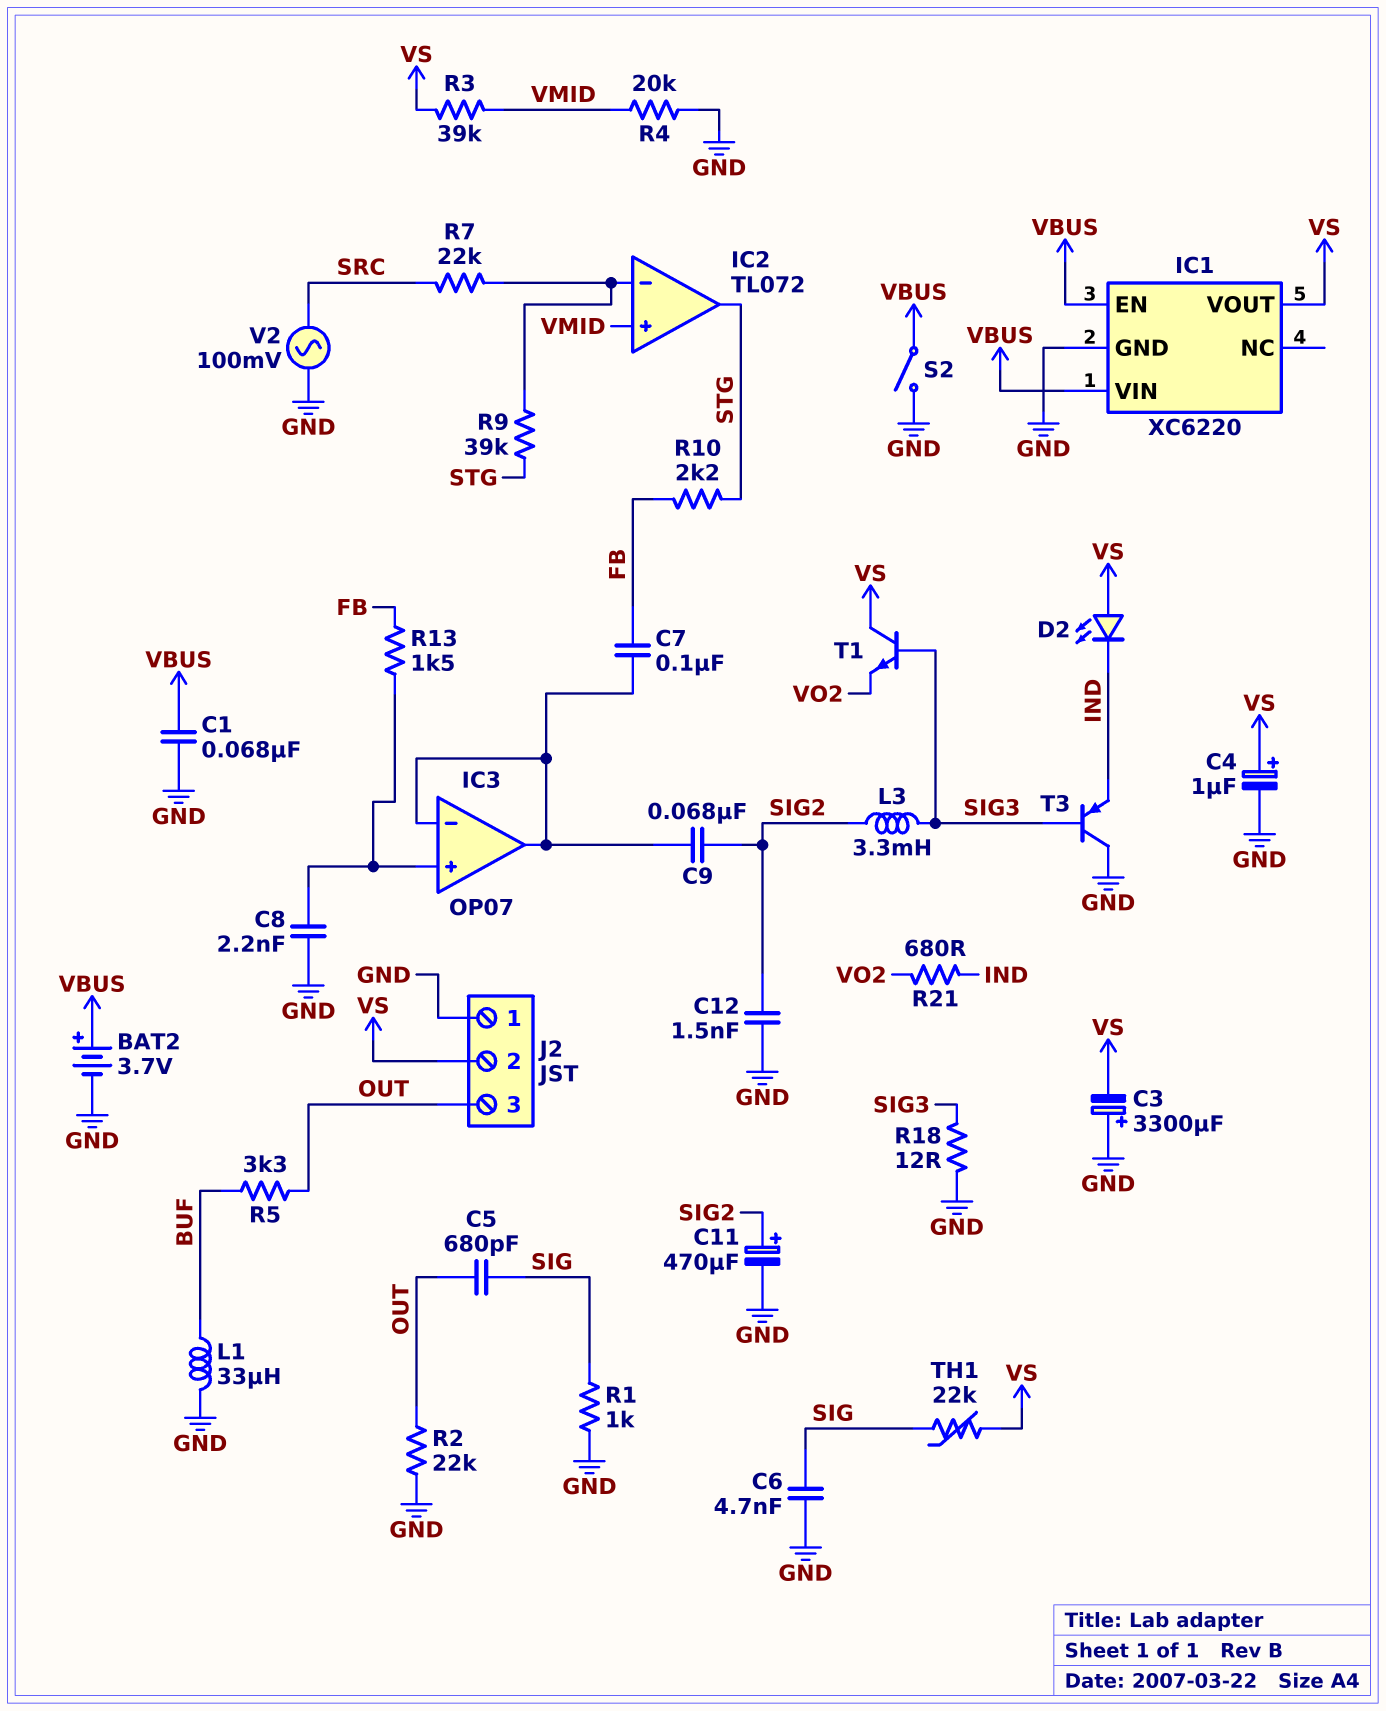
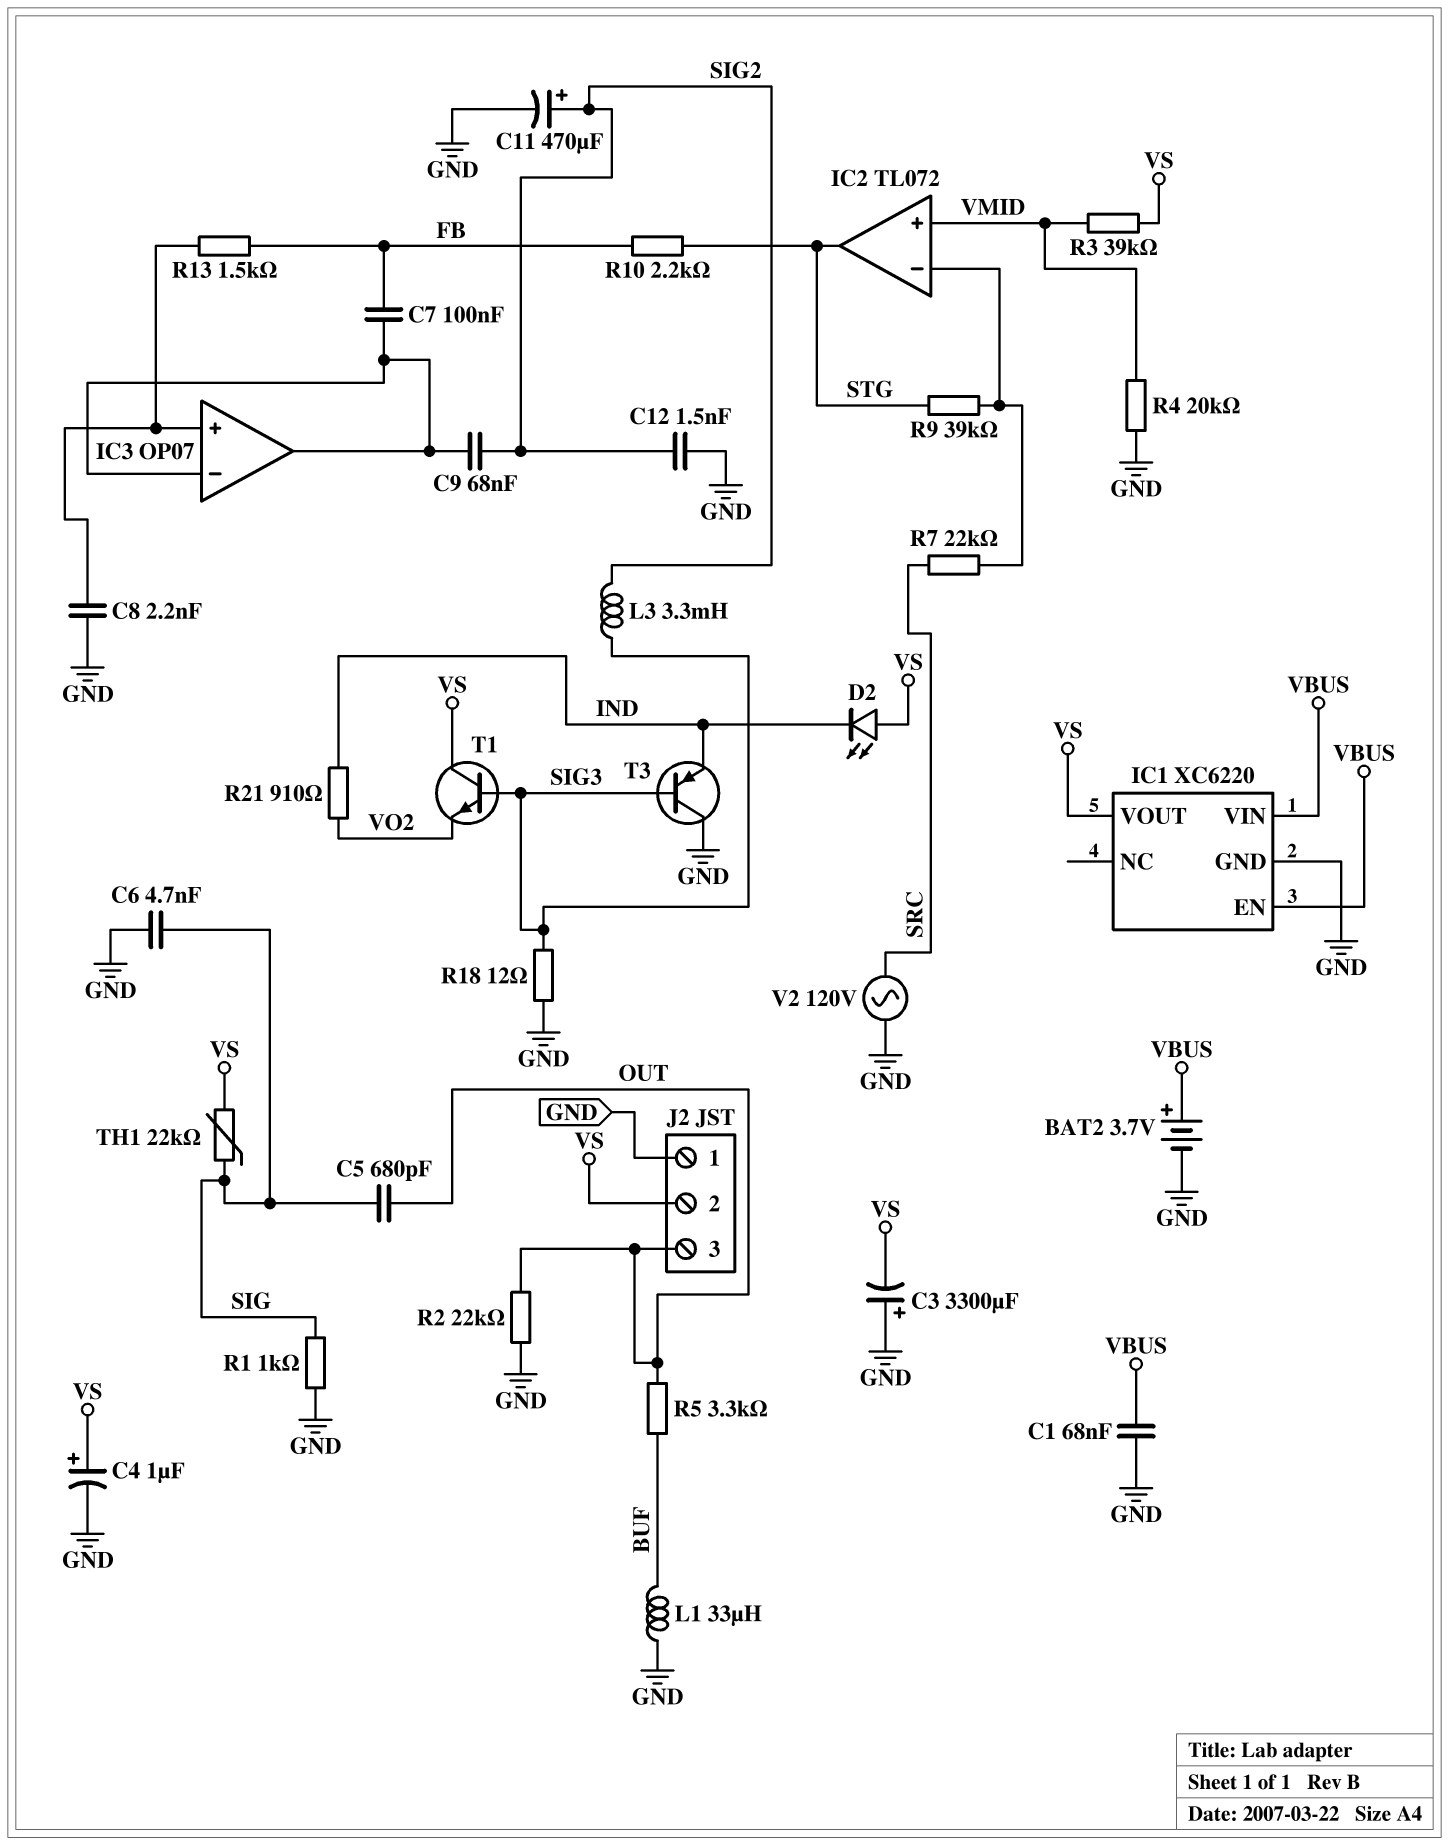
R21: 680 (IND, VO2) -> 910 (IND, VO2)
S2: switch (GND, VBUS) -> none
V2: AC 100mV (GND, SRC) -> AC 120V (GND, SRC)

